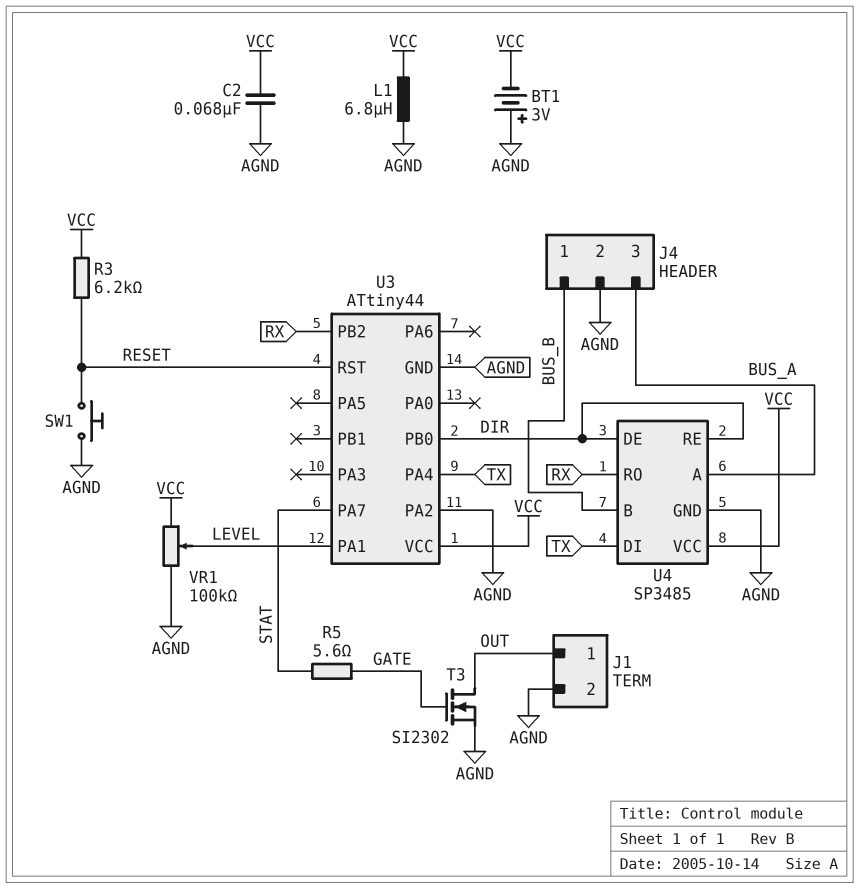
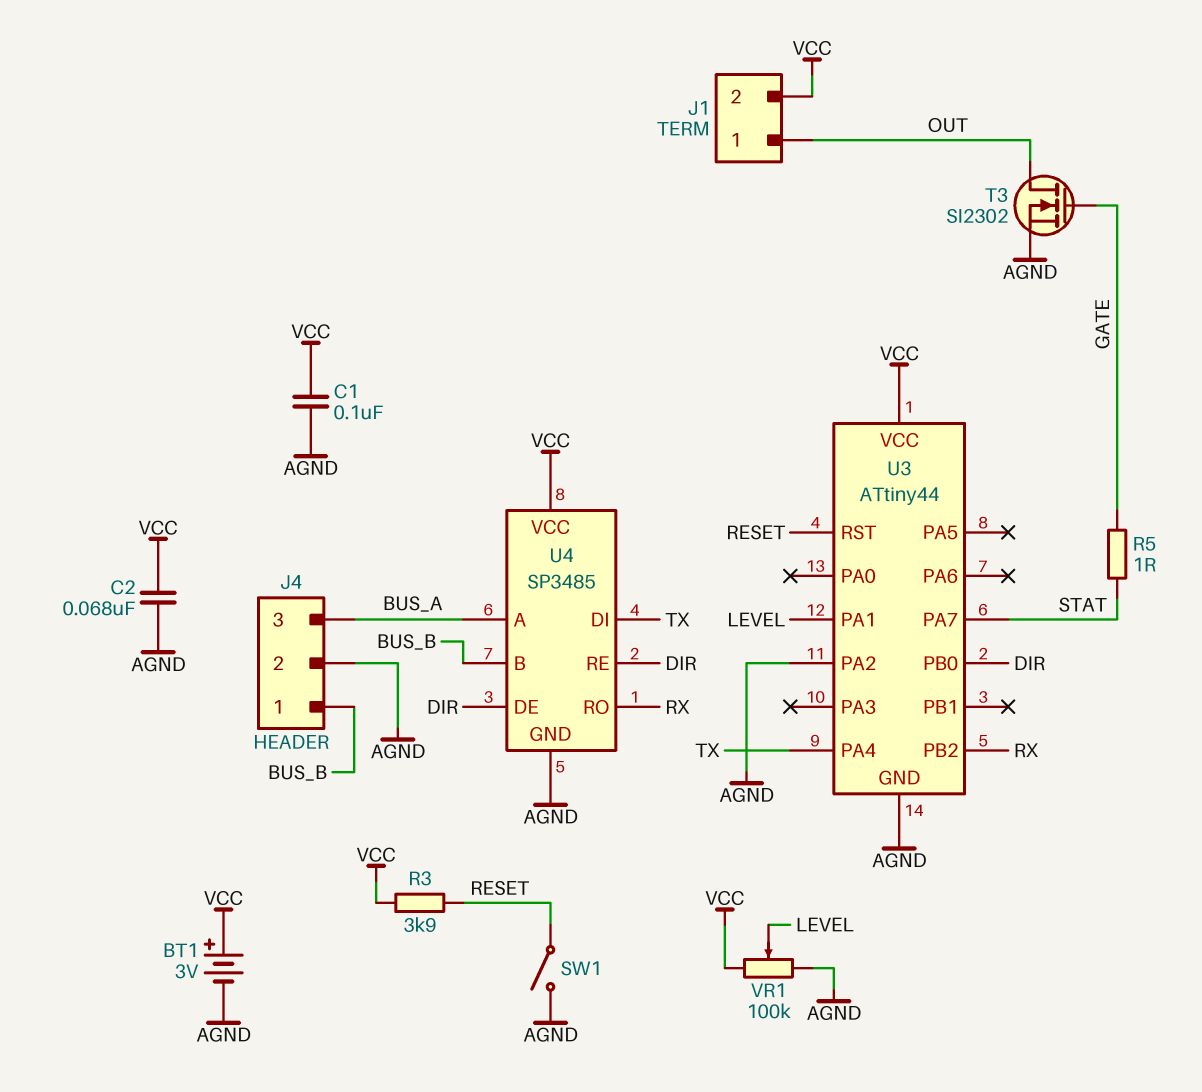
BT1: 3V (plus AGND, minus VCC) -> 3V (plus VCC, minus AGND)
C1: none -> 100nF (AGND, VCC)
J1 pin 2: AGND -> VCC
L1: 6.8uH (AGND, VCC) -> none
R3: 6.2k (RESET, VCC) -> 3.9k (RESET, VCC)
R5: 5.6 (GATE, STAT) -> 1 (GATE, STAT)
SW1: button (AGND, RESET) -> switch (AGND, RESET)

